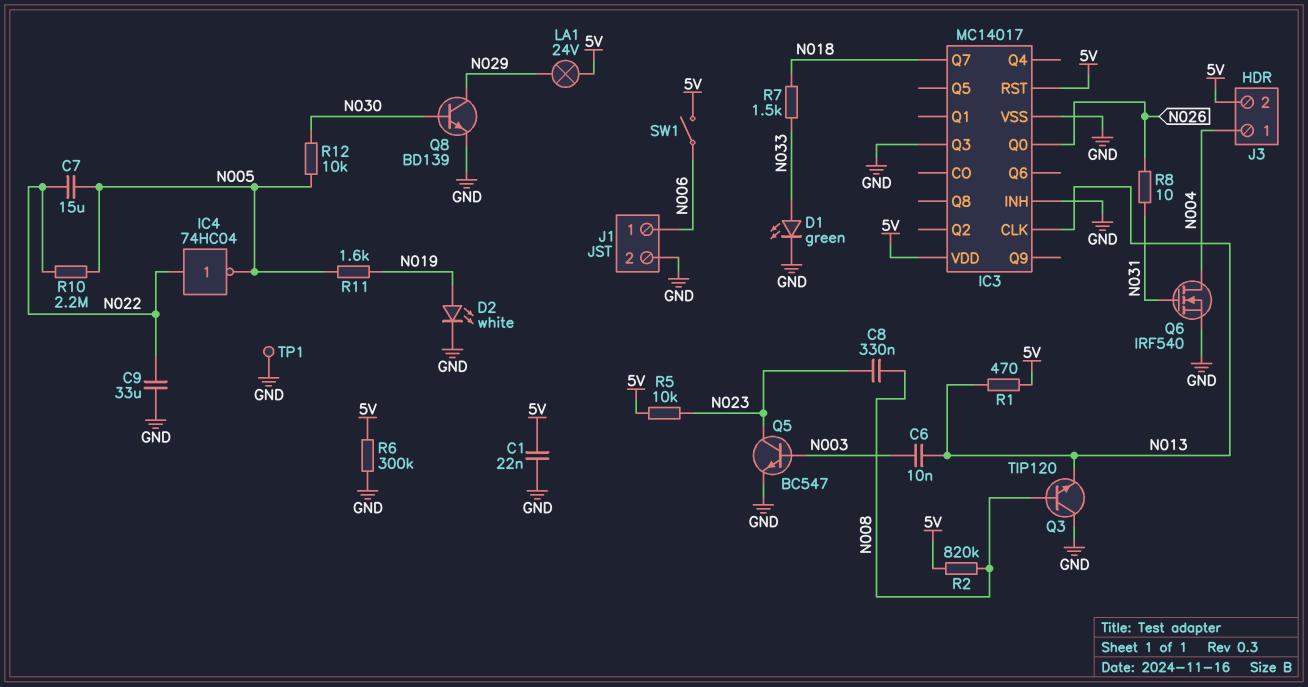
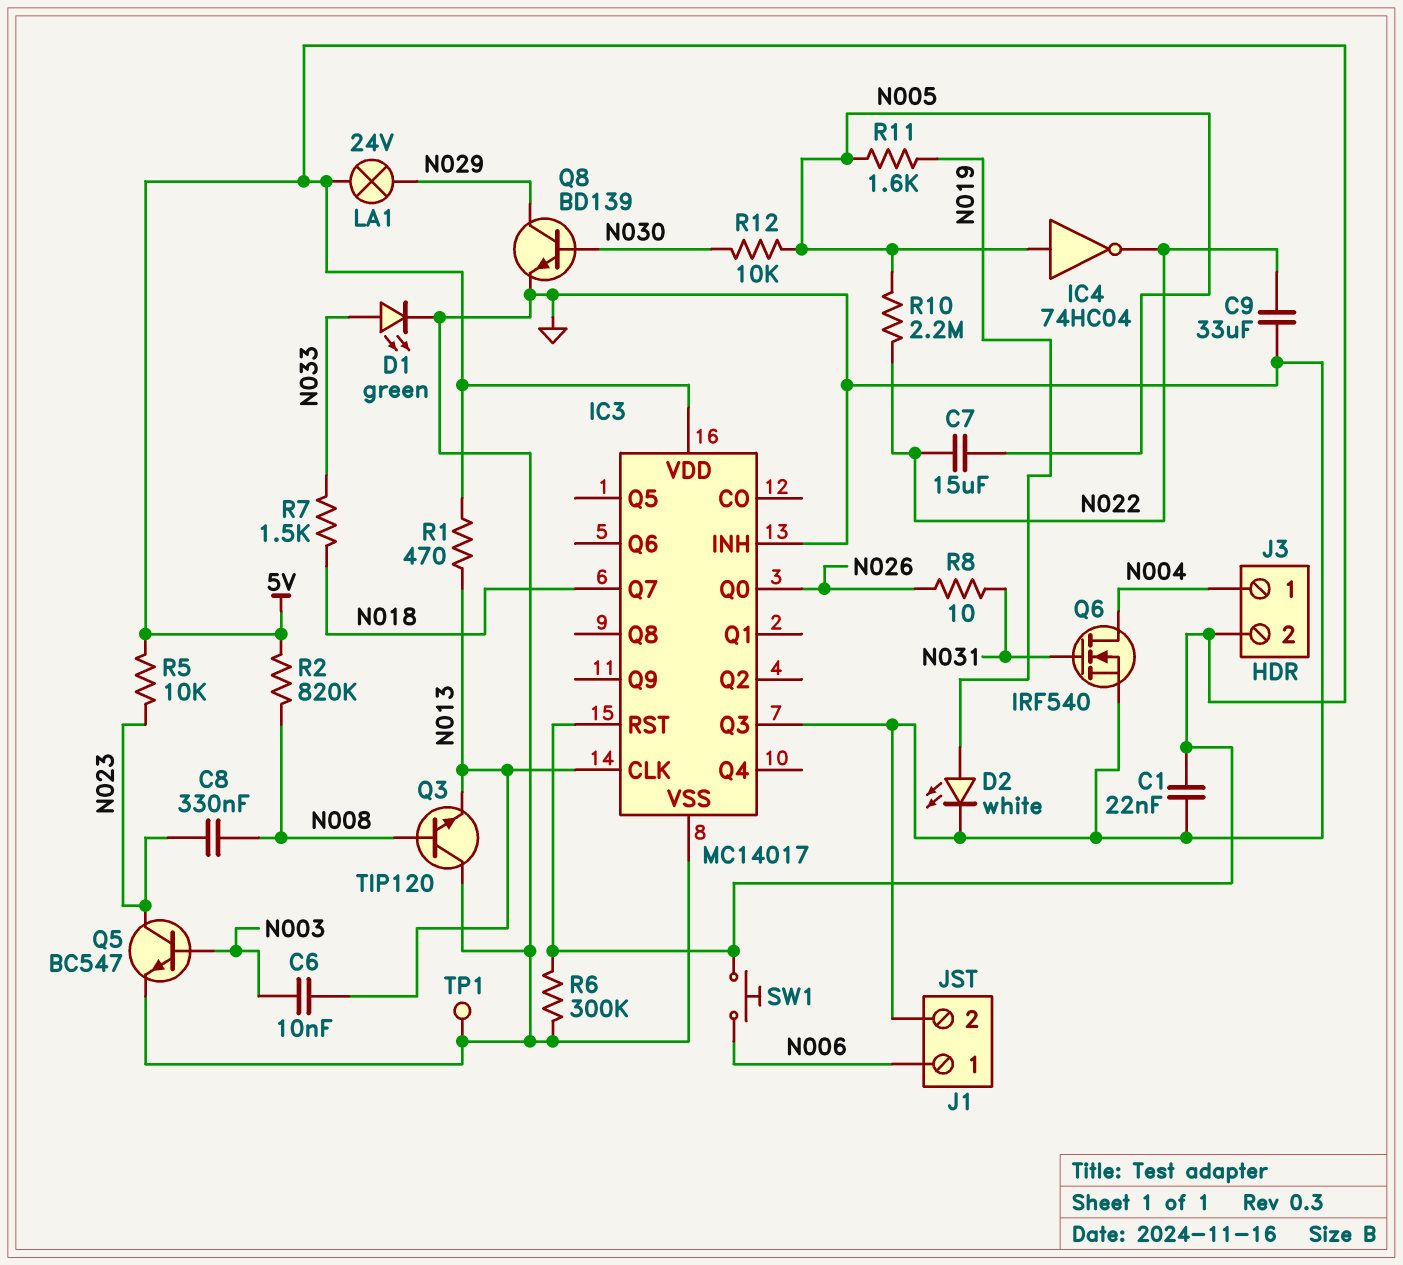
IC4: NOT 74HC04 (in N022, out N005) -> NOT 74HC04 (in N005, out N022)
SW1: switch (5V, N006) -> button (5V, N006)

